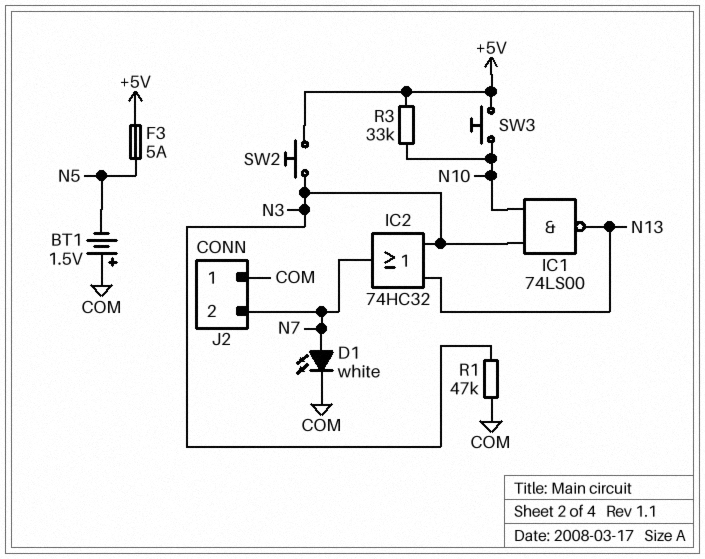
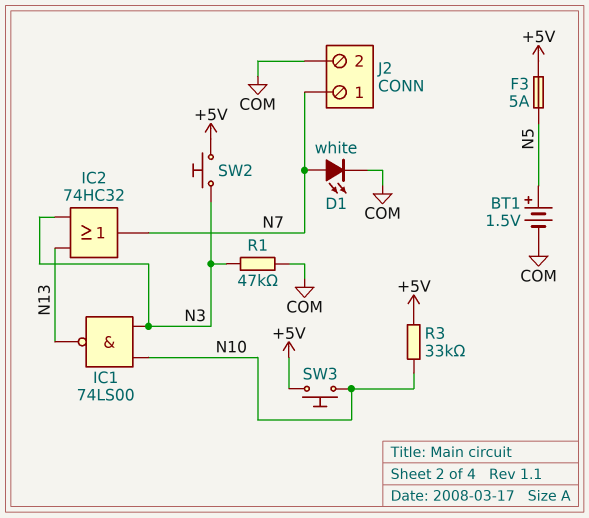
BT1: 1.5V (plus COM, minus N5) -> 1.5V (plus N5, minus COM)
J2 pin 1: COM -> N7
J2 pin 2: N7 -> COM

